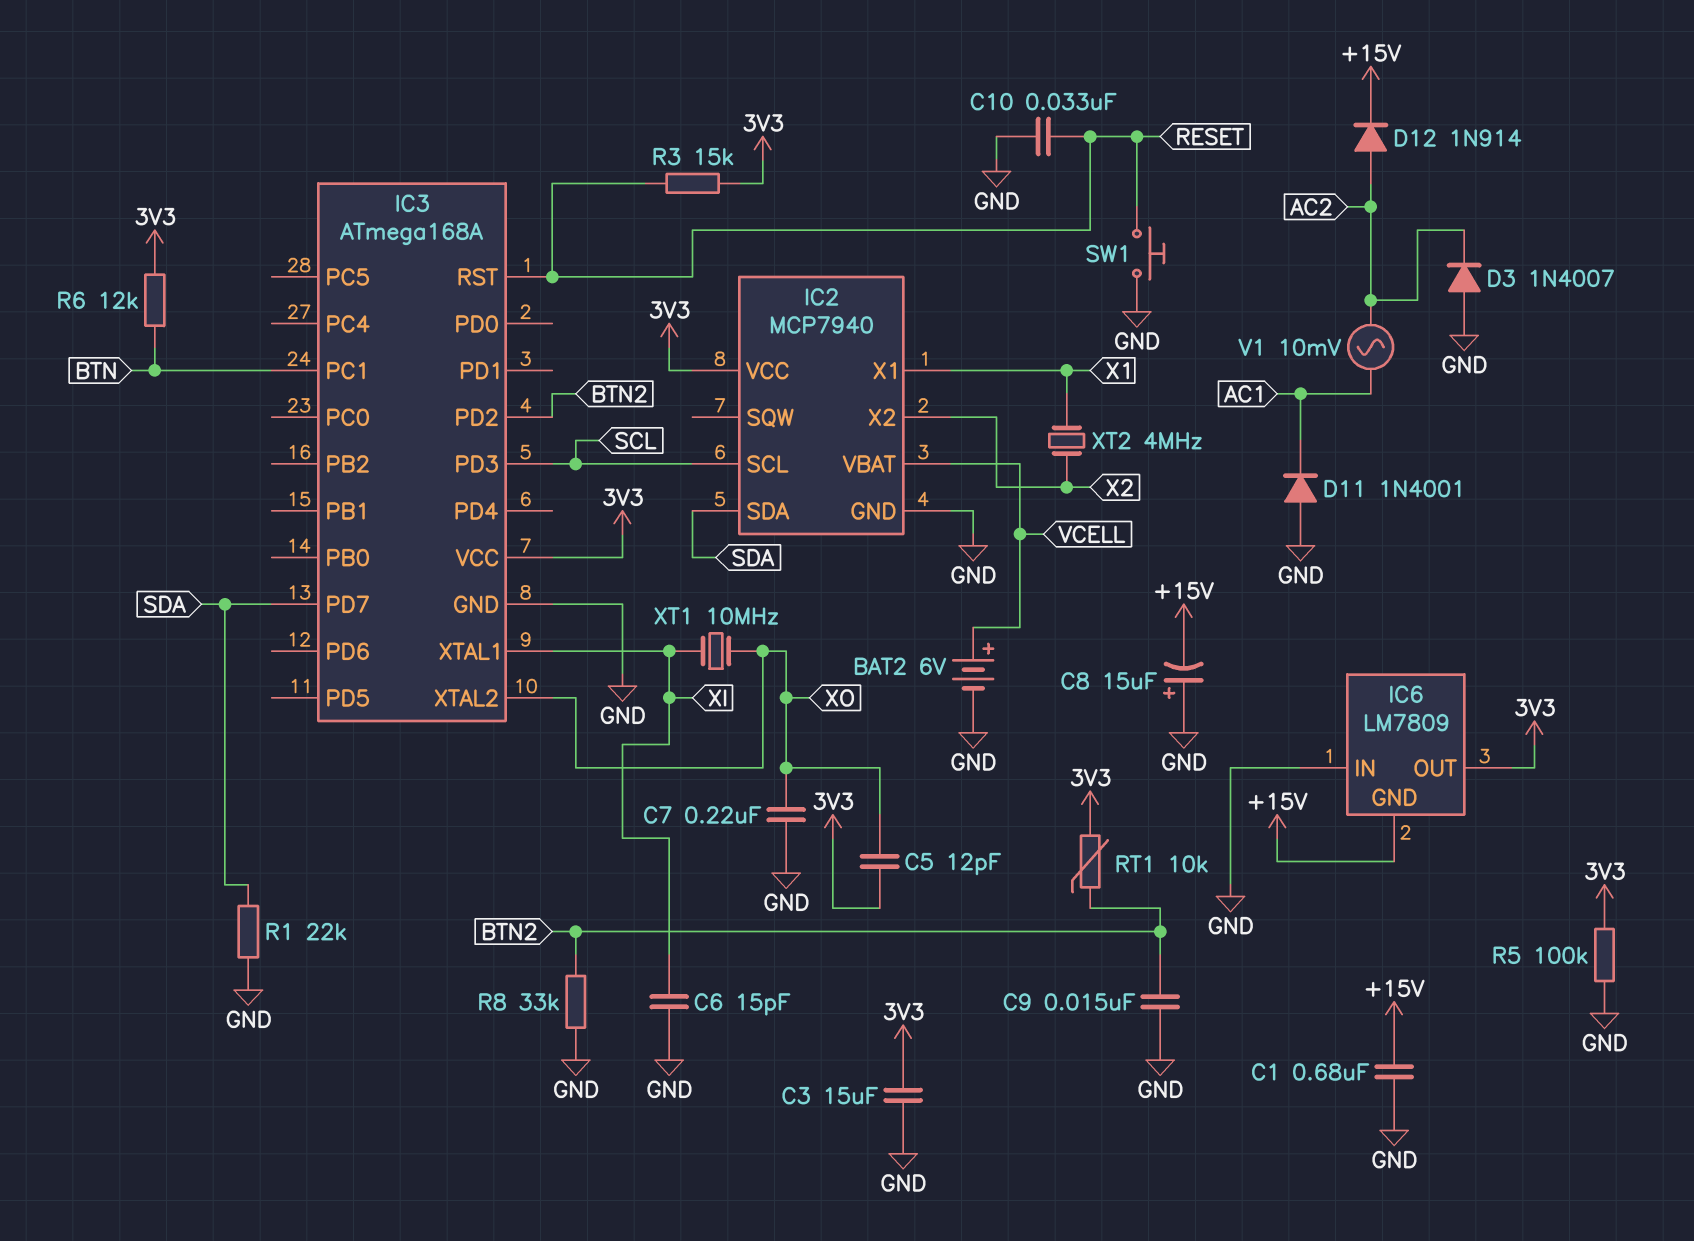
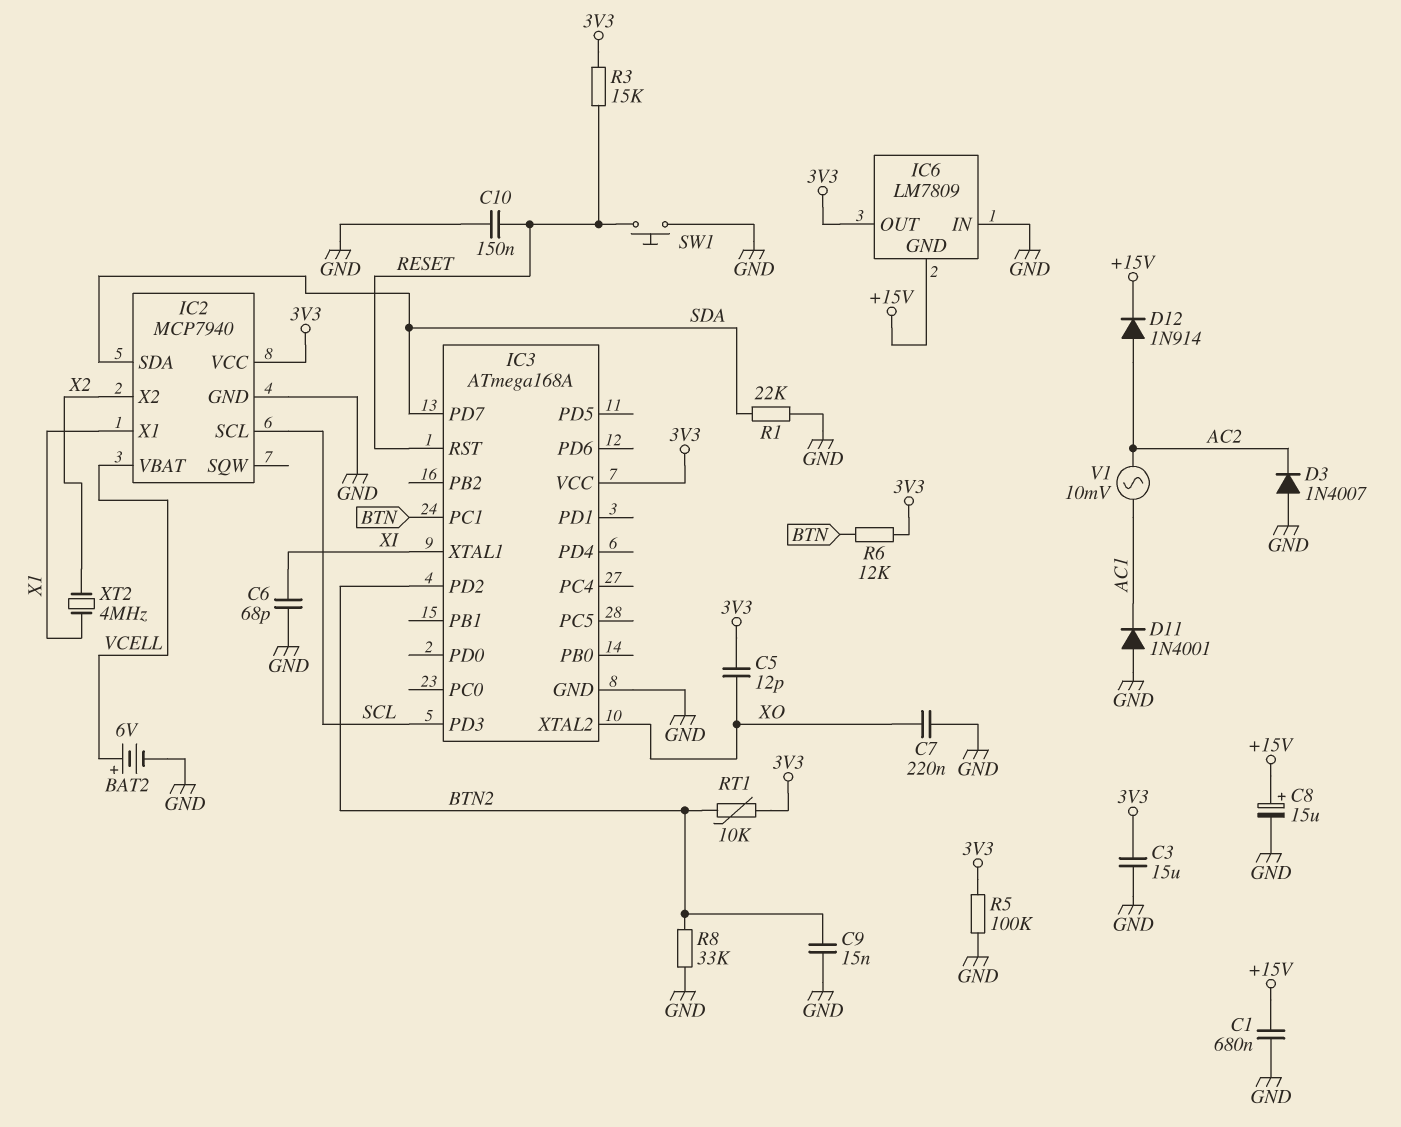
C6: 15pF (GND, XI) -> 68pF (GND, XI)
C8: 15uF (plus GND, minus +15V) -> 15uF (plus +15V, minus GND)
C10: 33nF (GND, RESET) -> 150nF (GND, RESET)
XT1: 10MHz (XI, XO) -> none

